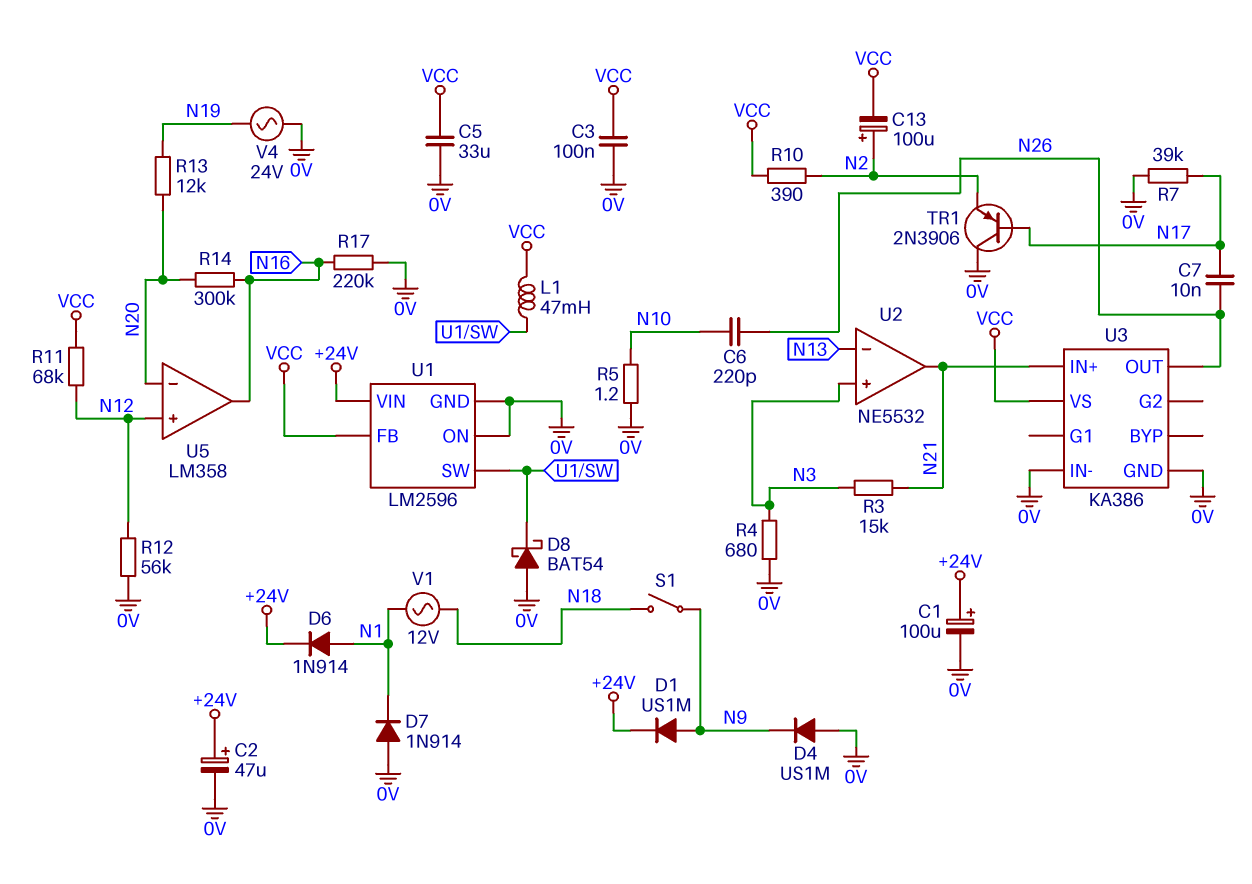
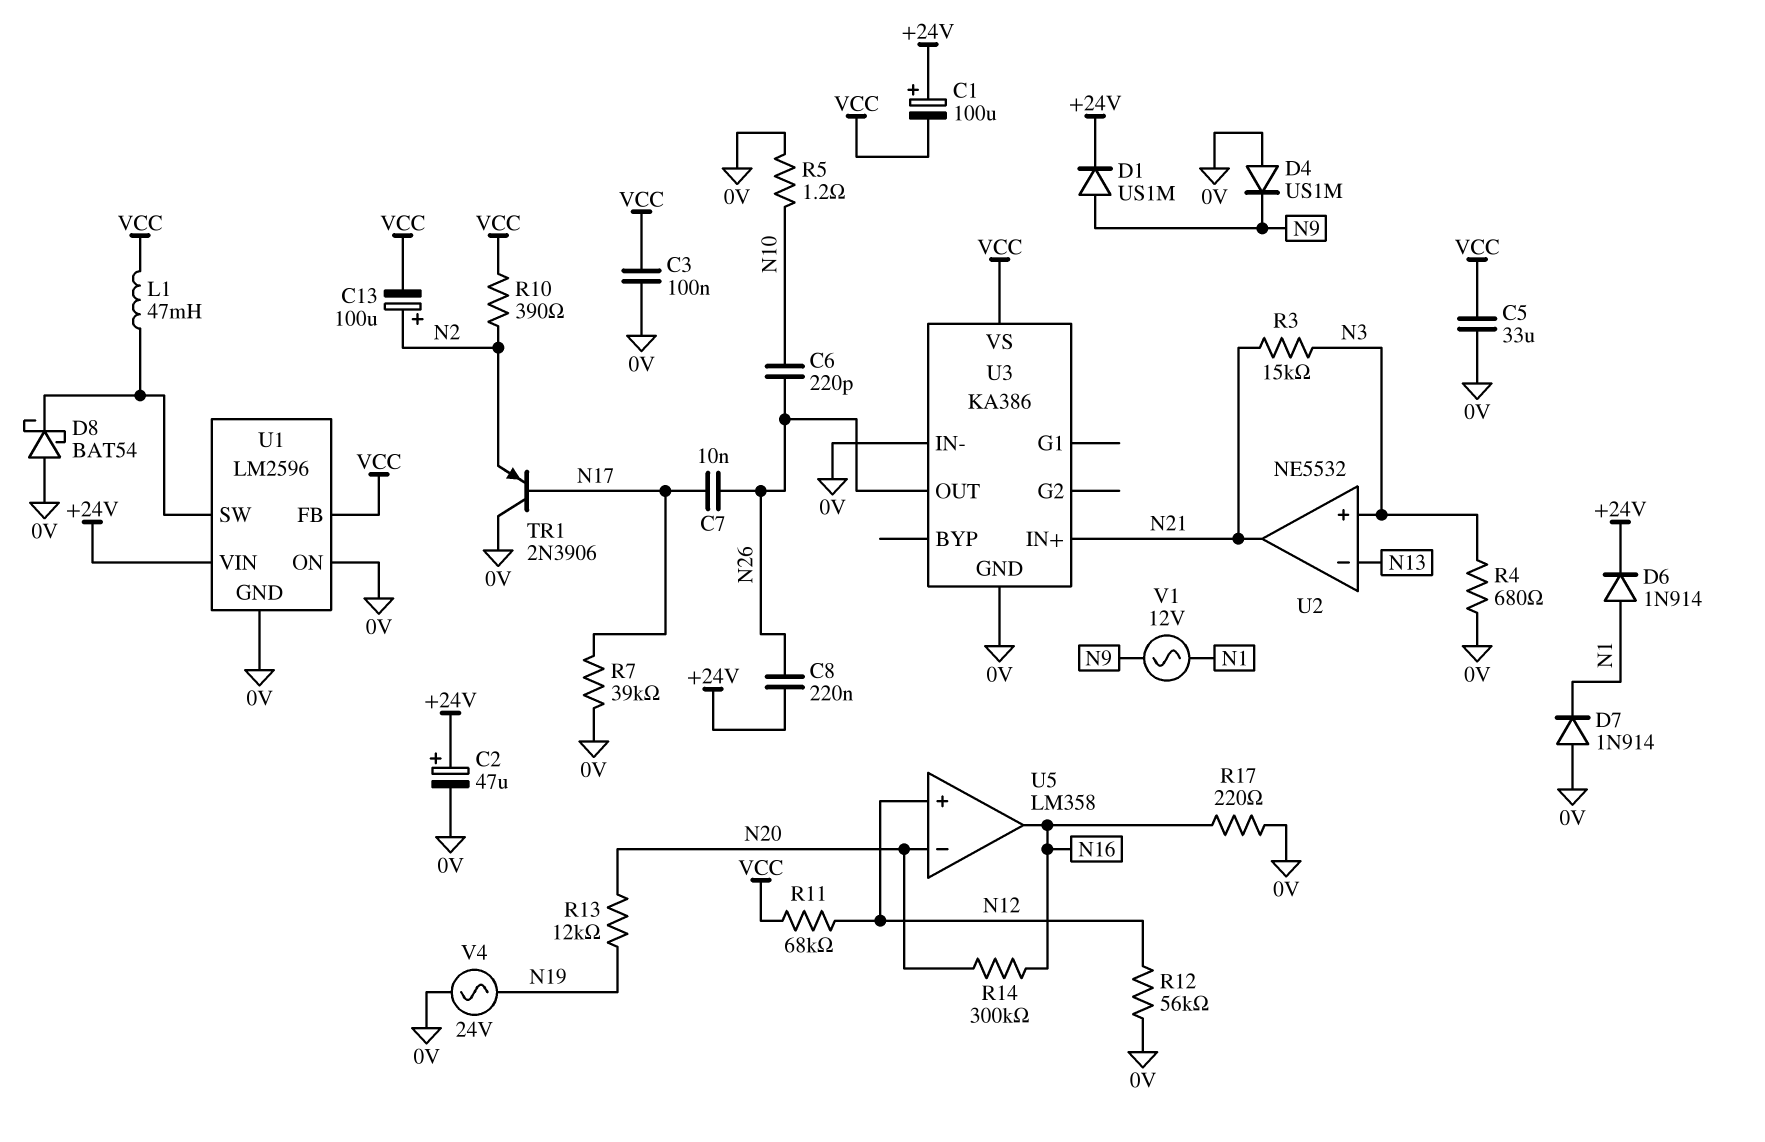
C1: 100uF (plus +24V, minus 0V) -> 100uF (plus +24V, minus VCC)
C8: none -> 220nF (+24V, N26)
R17: 220k (0V, N16) -> 220 (0V, N16)
S1: switch (N9, N18) -> none
V1: AC 12V (N1, N18) -> AC 12V (N1, N9)

